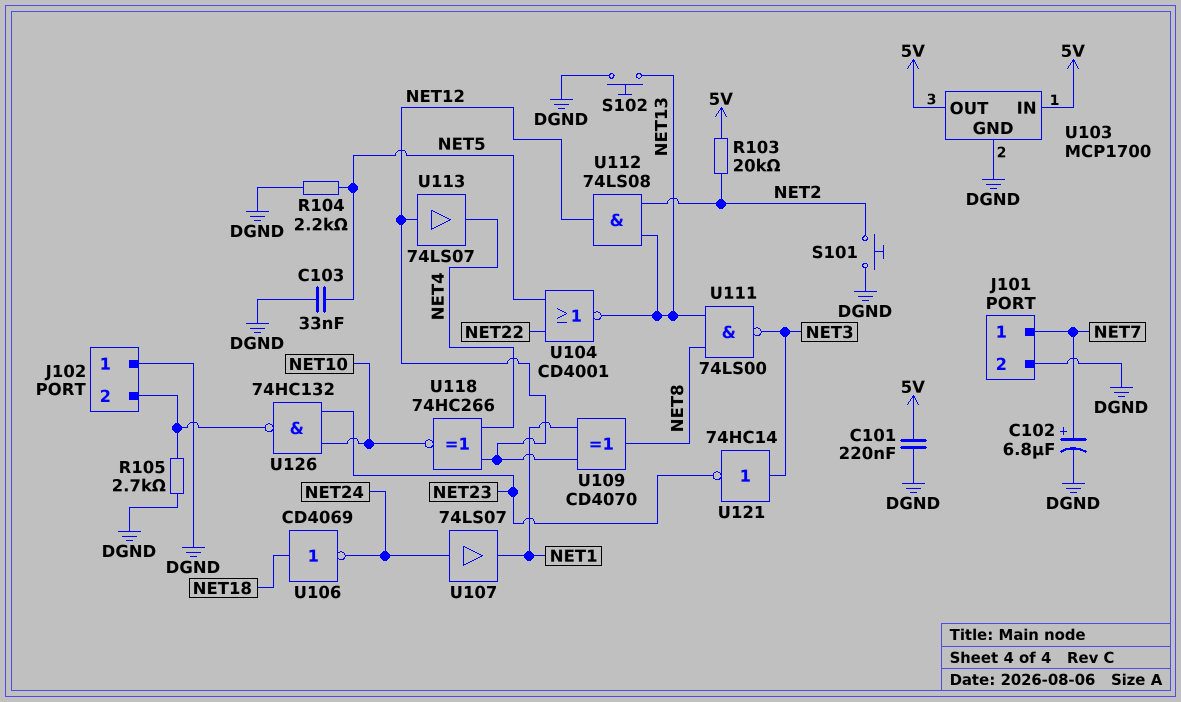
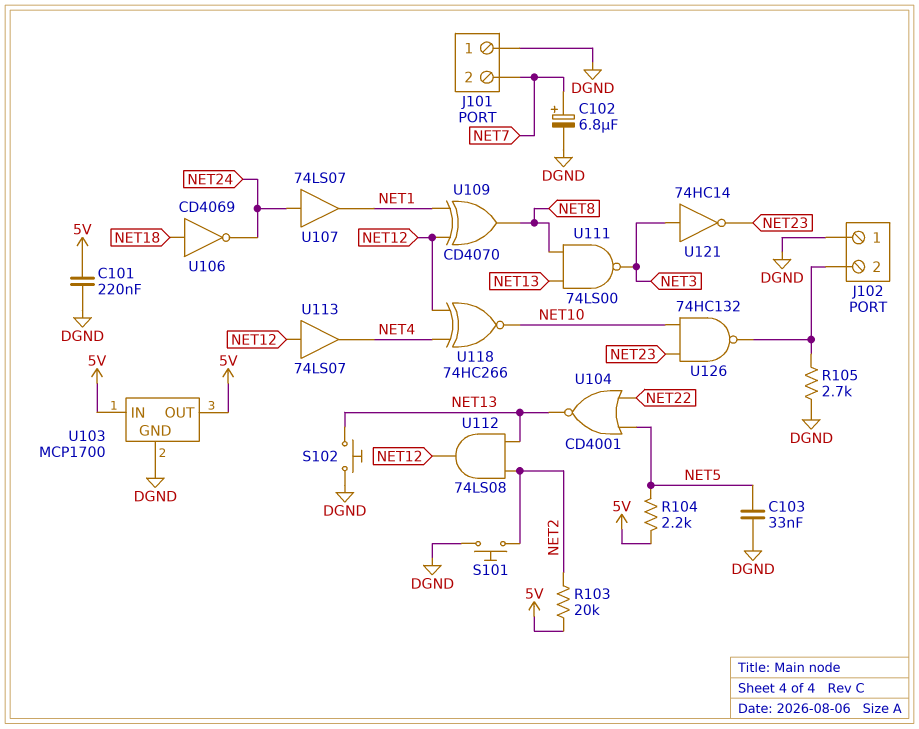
J101 pin 1: NET7 -> DGND
J101 pin 2: DGND -> NET7
R104: 2.2k (DGND, NET5) -> 2.2k (5V, NET5)

